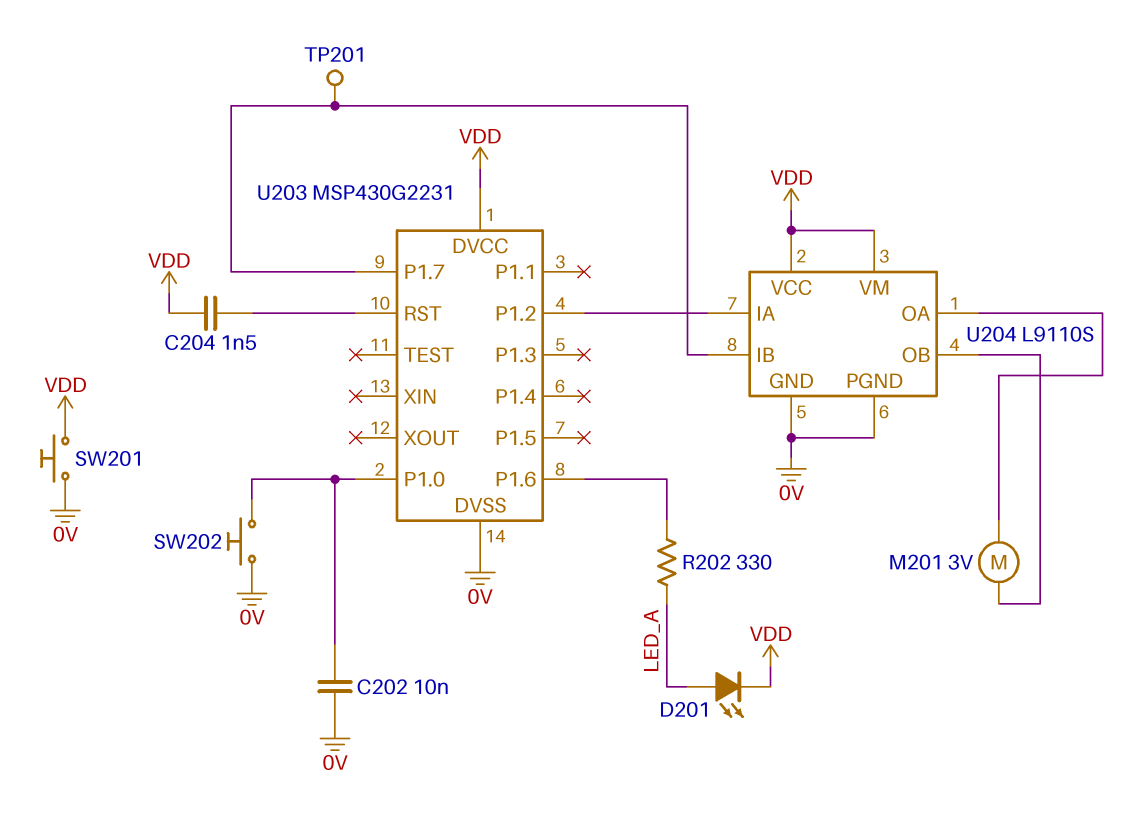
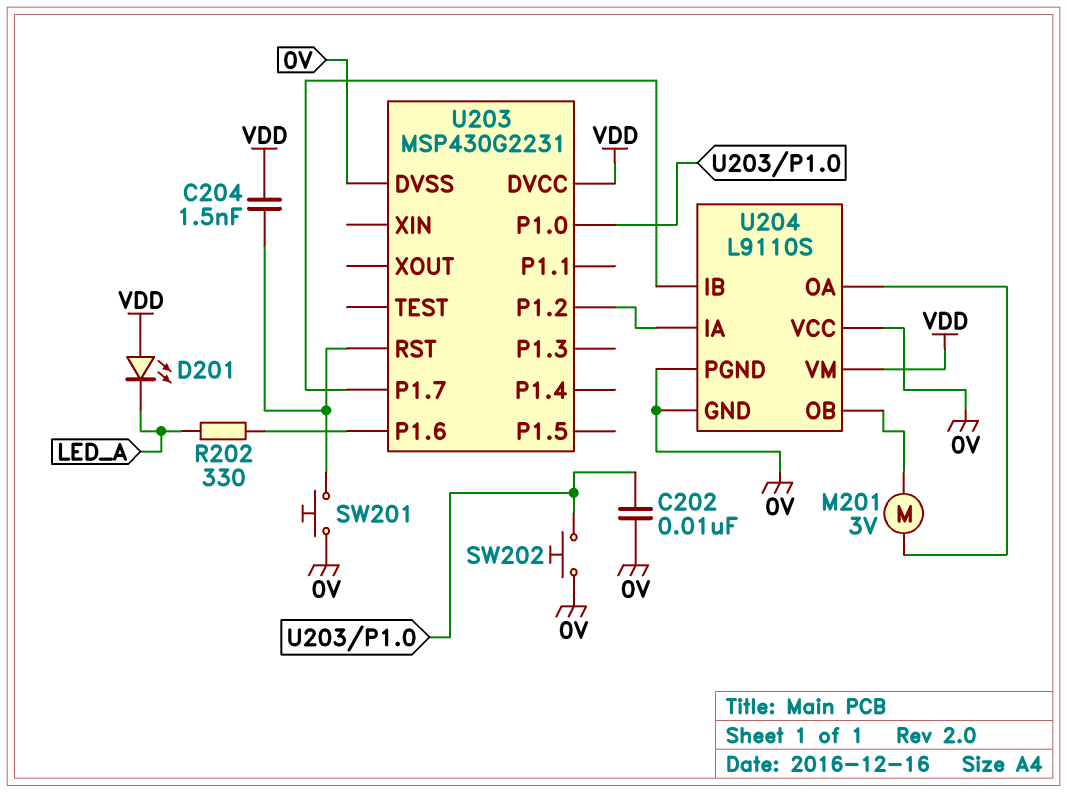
D201: LED (A LED_A, K VDD) -> LED (A VDD, K LED_A)
SW201: button (0V, VDD) -> button (0V, U203/RST)
TP201: test point (U203/P1.7) -> none
U204 pin VCC: VDD -> 0V

